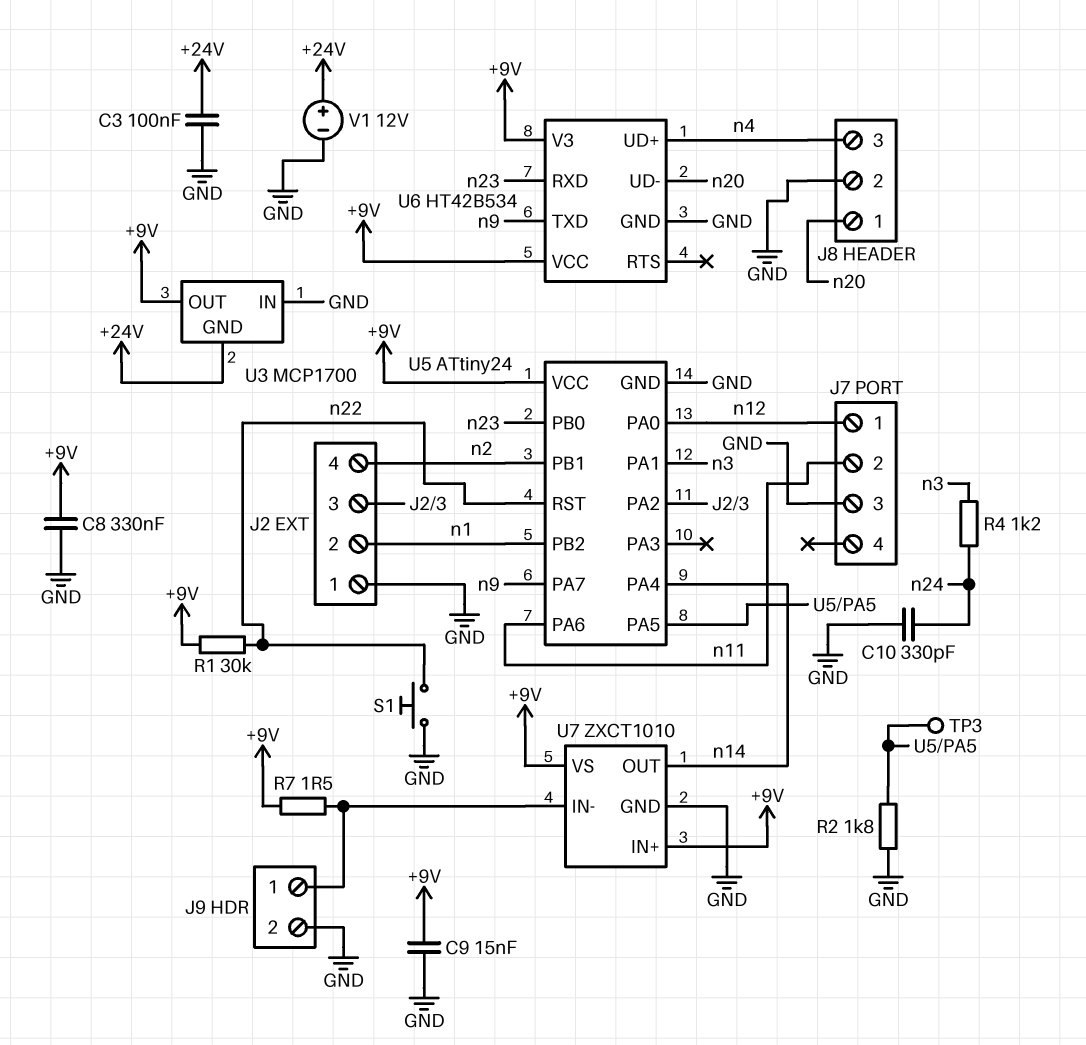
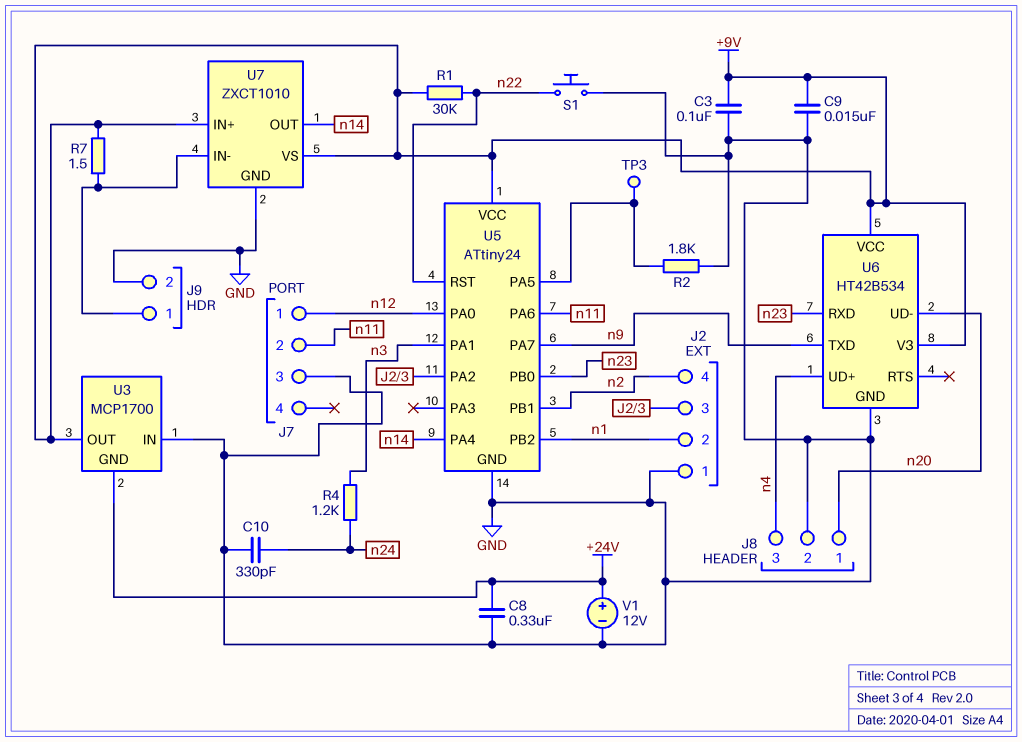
C3: 100nF (+24V, GND) -> 100nF (+9V, GND)
C8: 330nF (+9V, GND) -> 330nF (+24V, GND)

